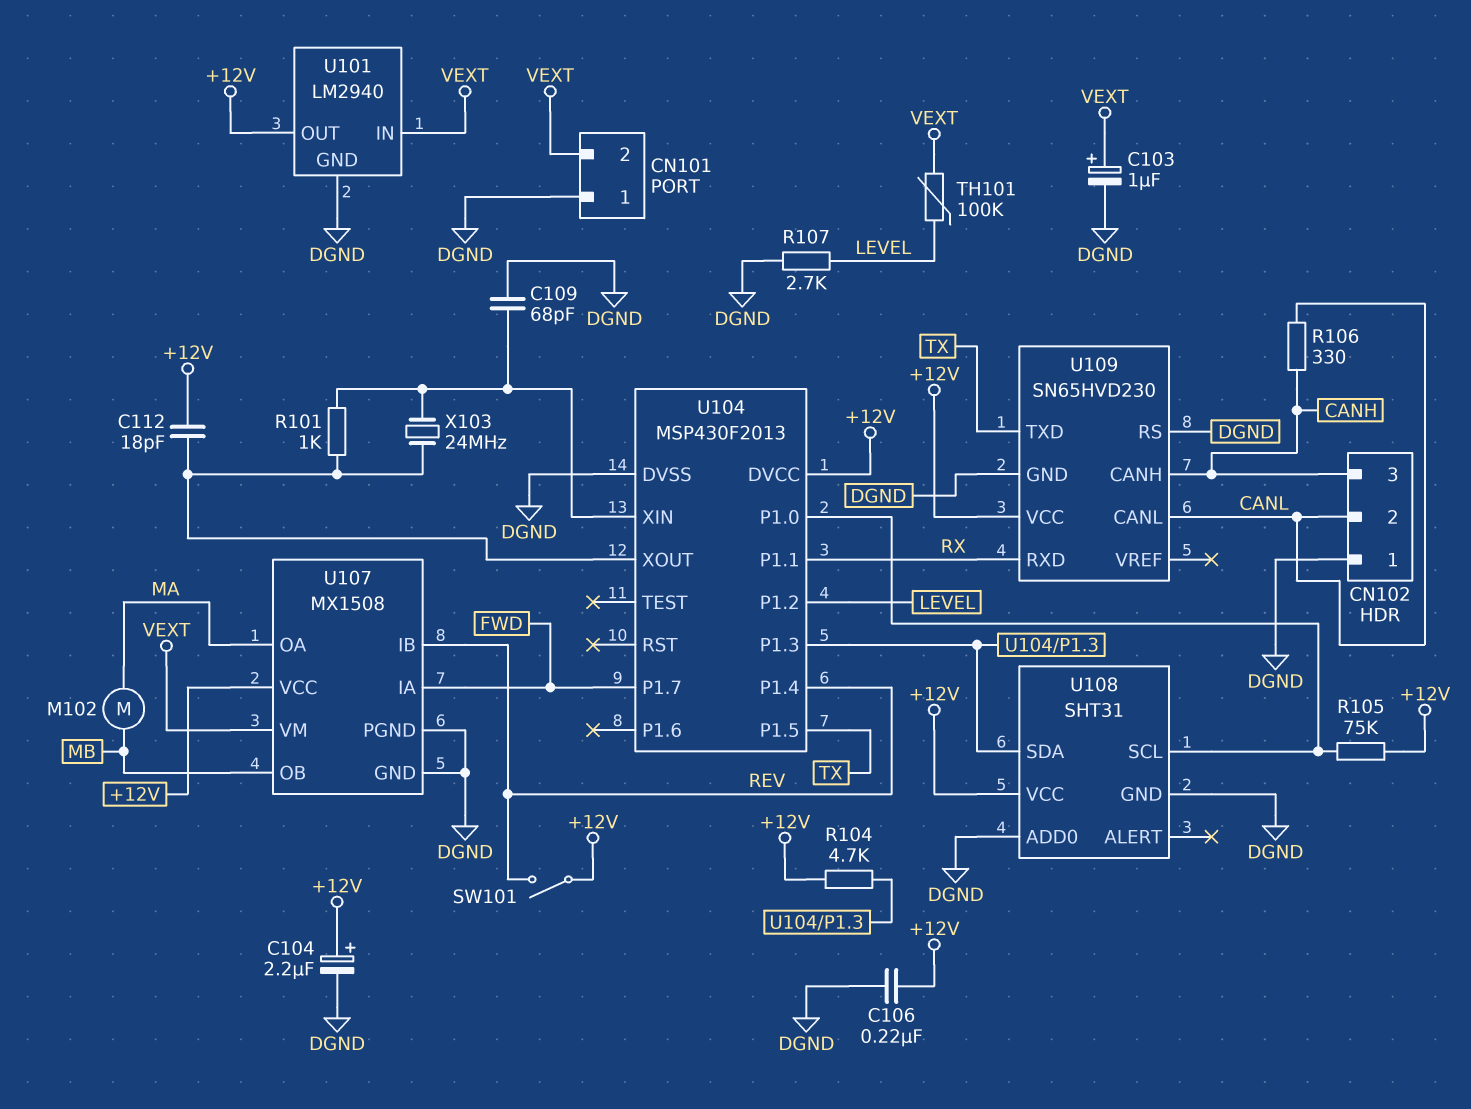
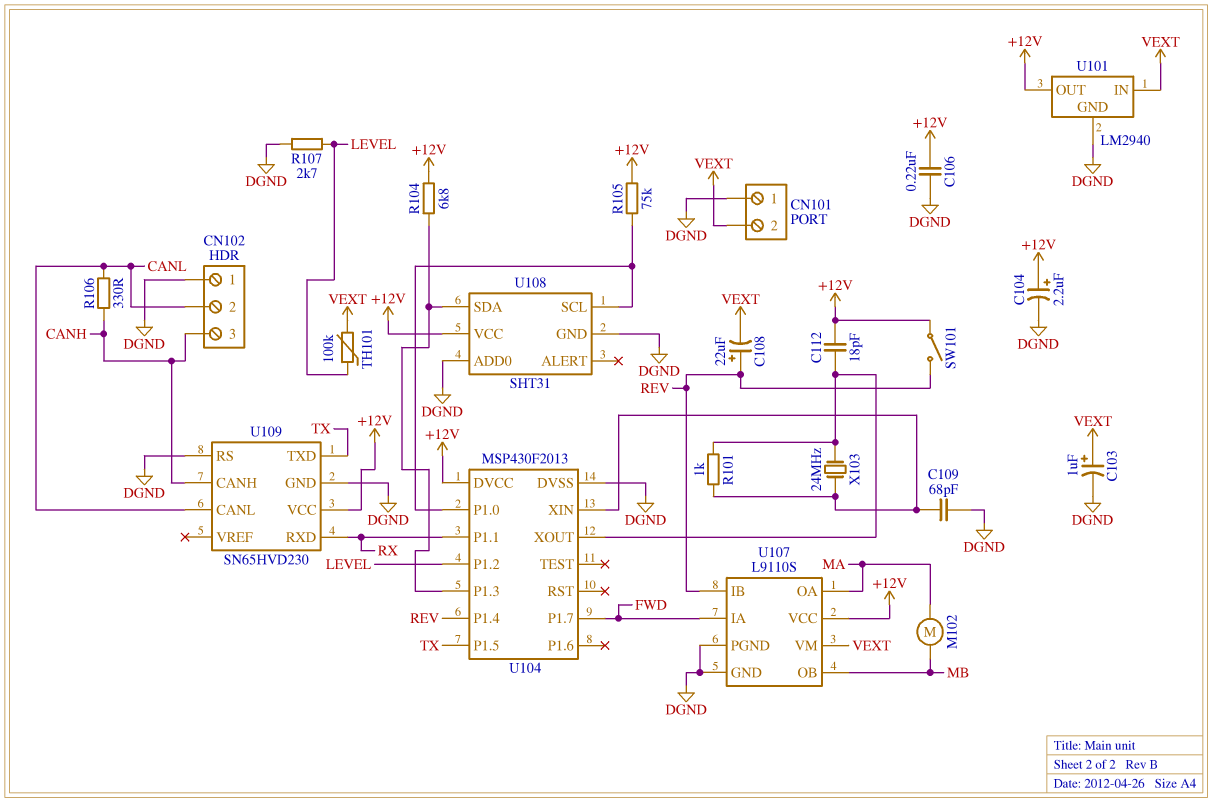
C108: none -> 22uF (plus REV, minus VEXT)
R104: 4.7k (+12V, U104/P1.3) -> 6.8k (+12V, U104/P1.3)
U107: MX1508 -> L9110S

